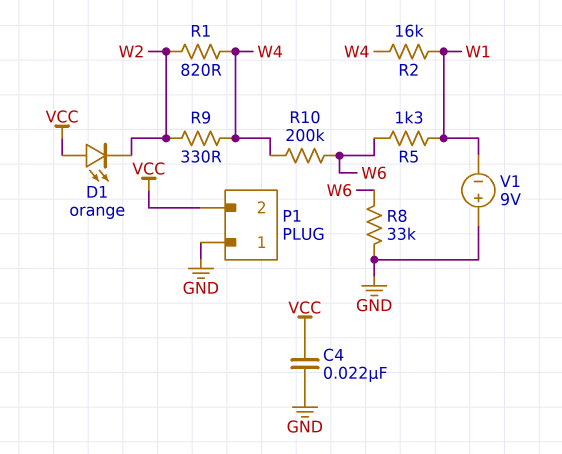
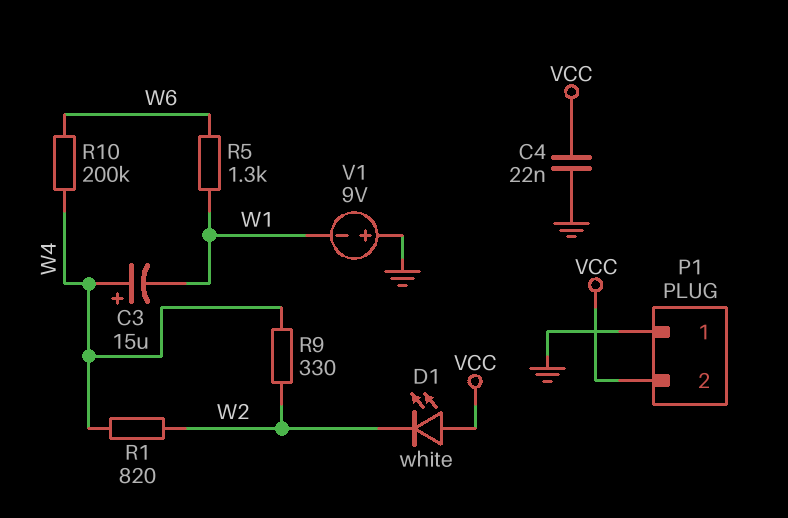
C3: none -> 15uF (plus W4, minus W1)
D1: LED orange (A VCC, K W2) -> LED white (A VCC, K W2)
R2: 16k (W1, W4) -> none
R8: 33k (GND, W6) -> none

